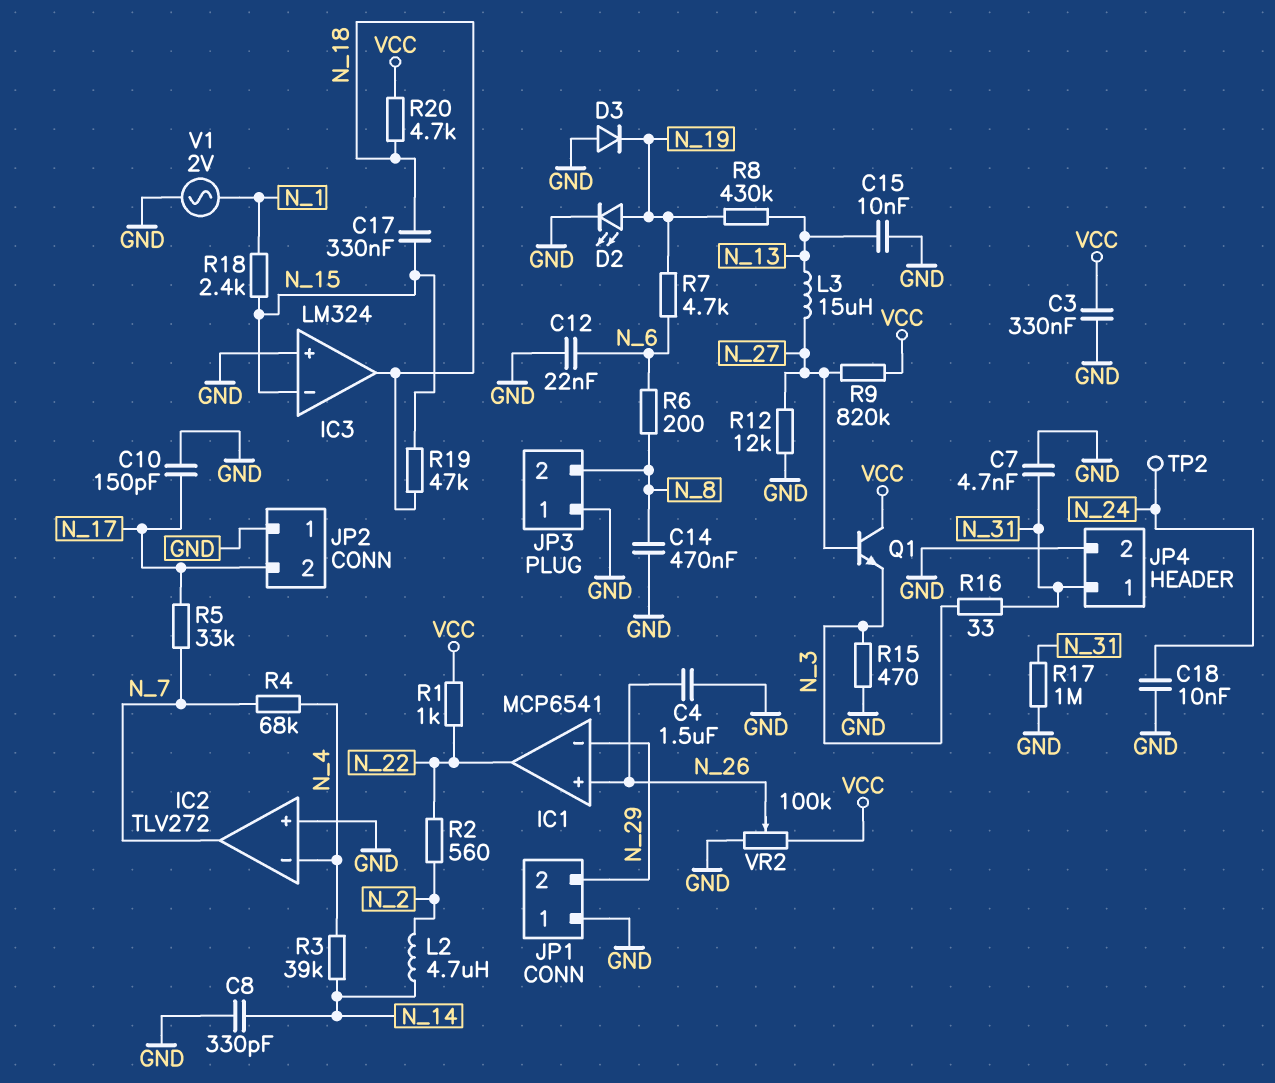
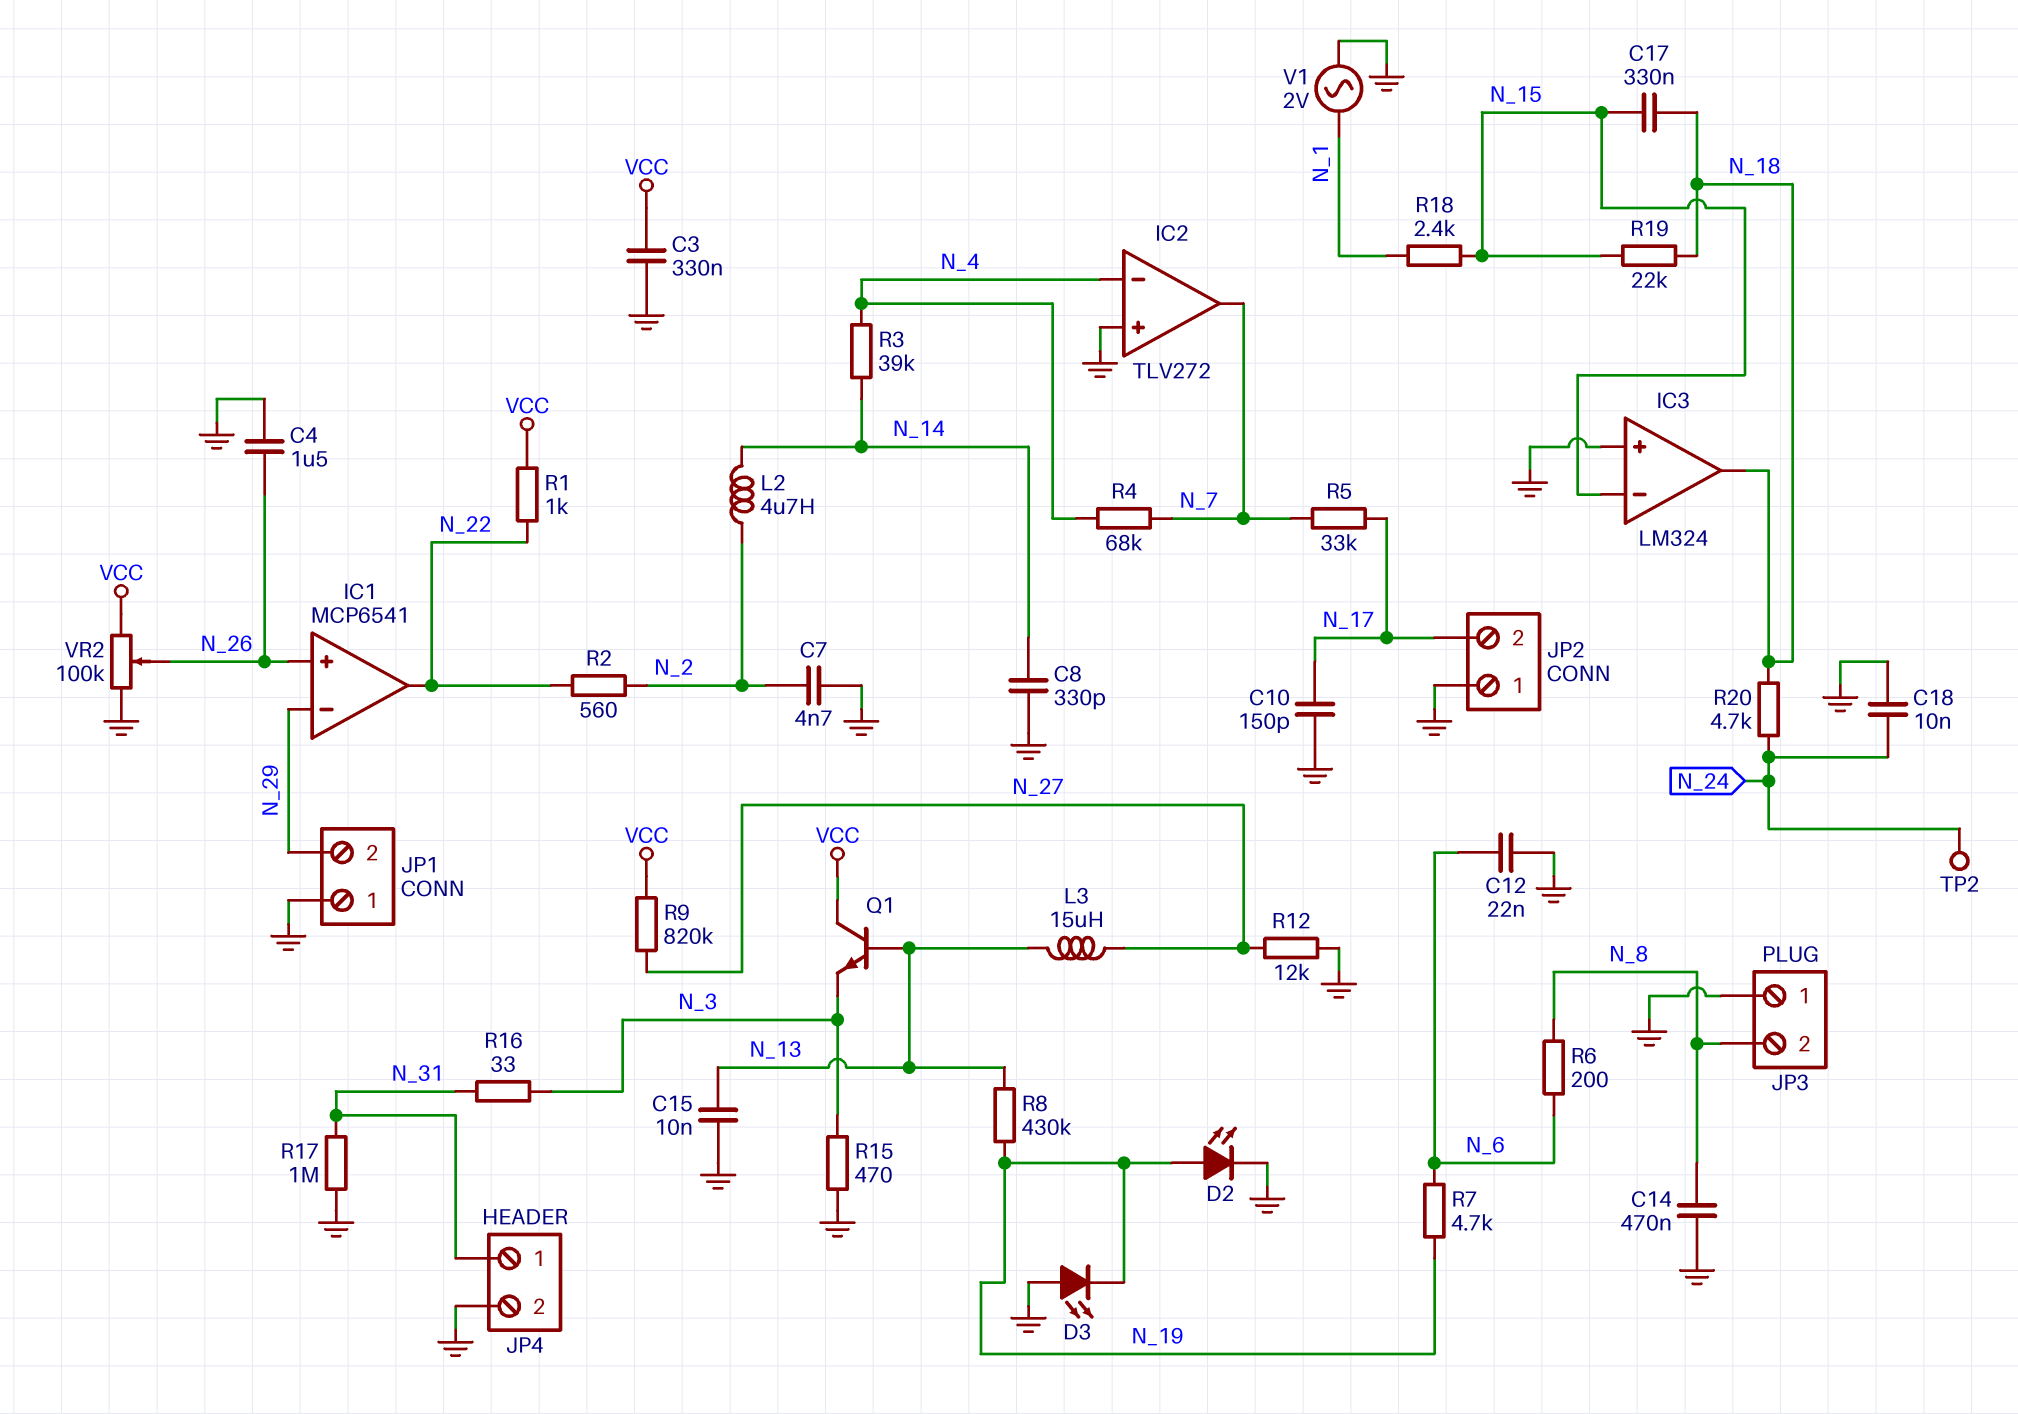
C7: 4.7nF (GND, N_31) -> 4.7nF (GND, N_2)
D3: diode (A GND, K N_19) -> LED (A GND, K N_19)
Q1: NPN (B N_27, C VCC, E N_3) -> NPN (B N_13, C VCC, E N_3)
R19: 47k (N_15, N_18) -> 22k (N_15, N_18)
R20: 4.7k (N_18, VCC) -> 4.7k (N_18, N_24)

